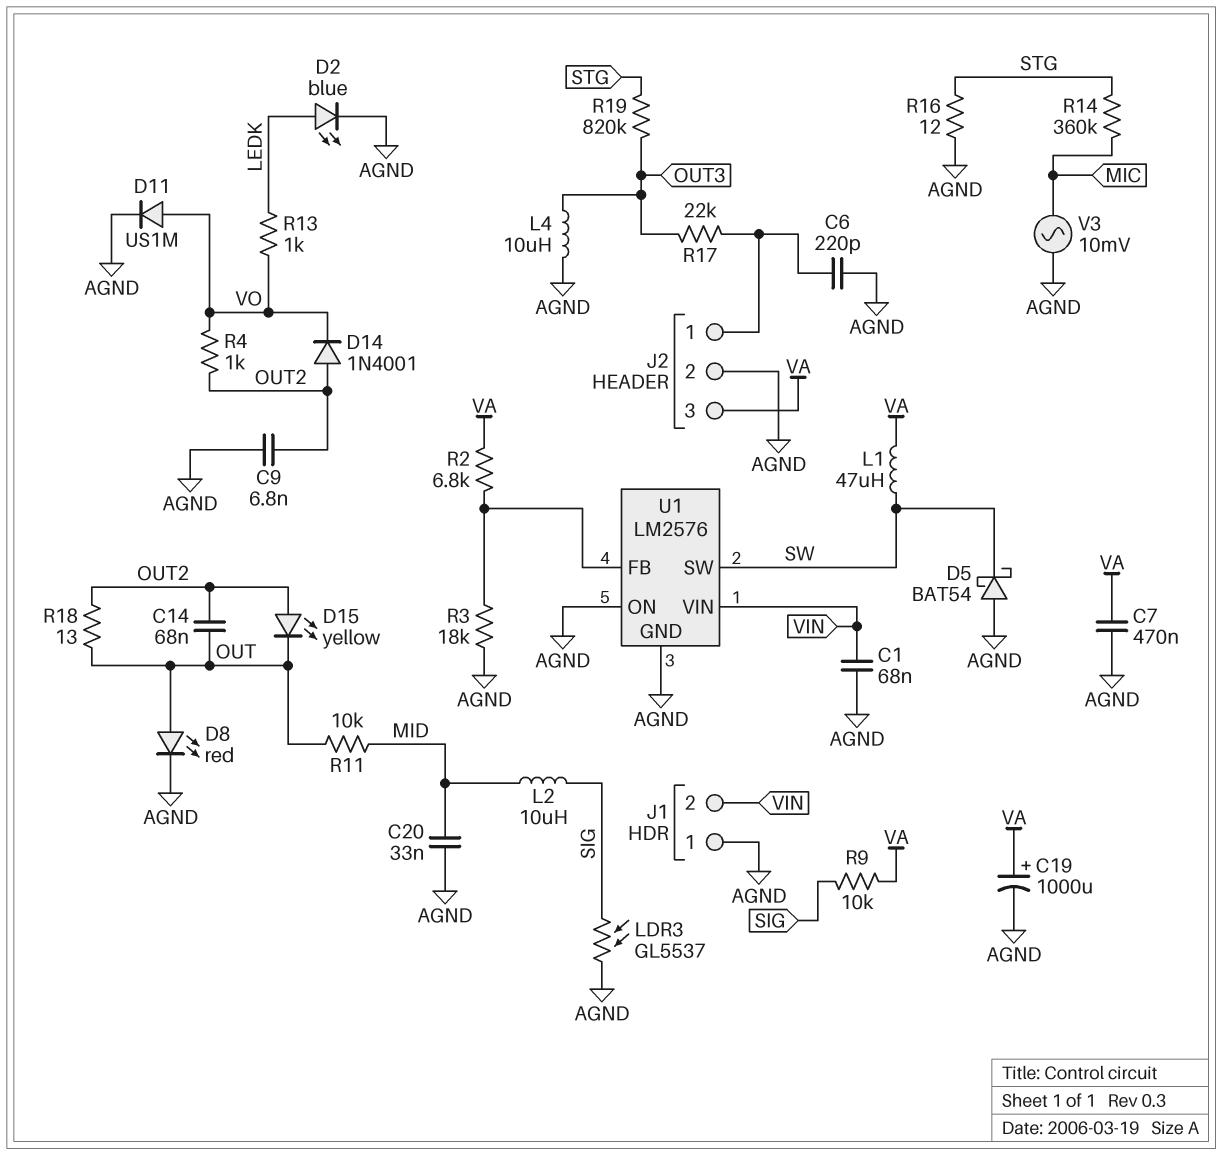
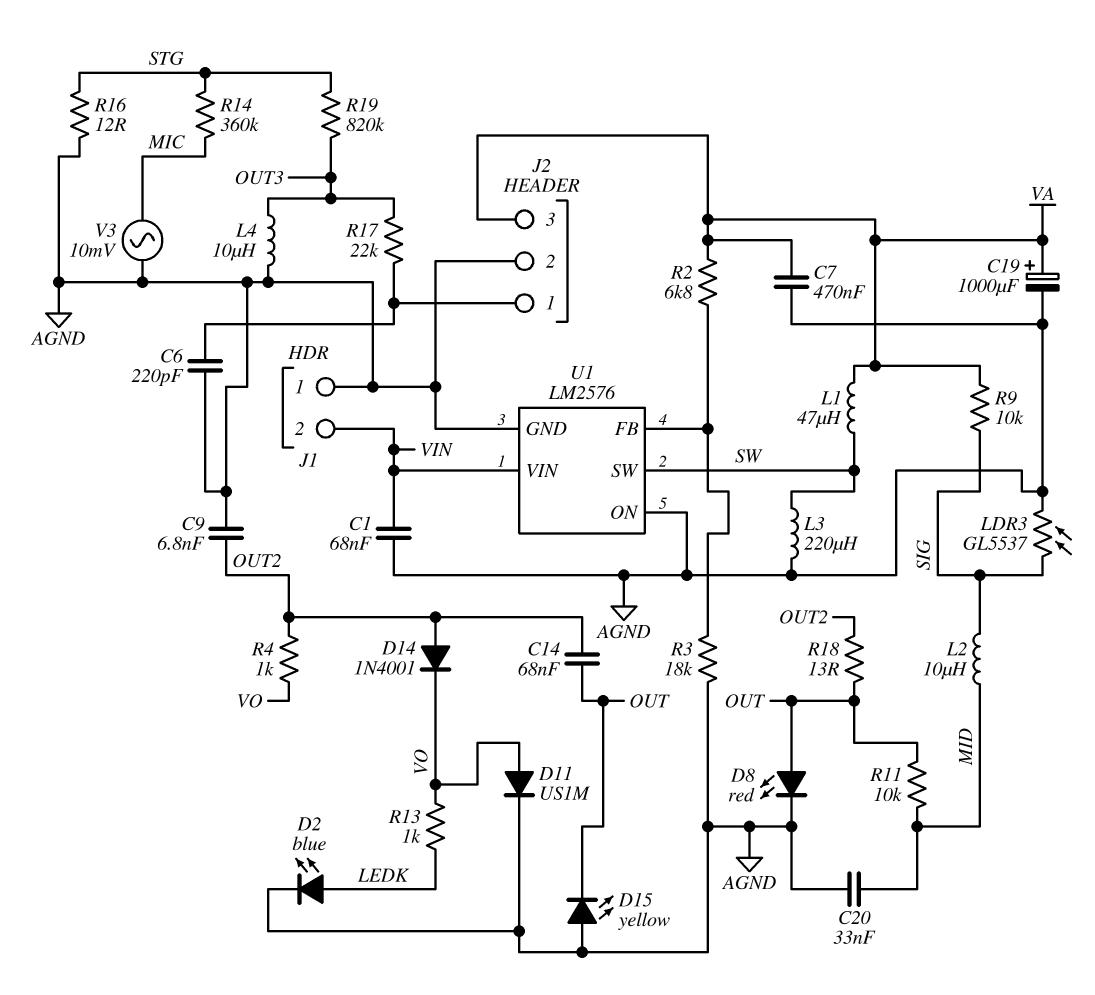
D5: schottky BAT54 (A AGND, K SW) -> none
D15: LED yellow (A OUT2, K OUT) -> LED yellow (A AGND, K OUT)
L3: none -> 220uH (AGND, SW)

